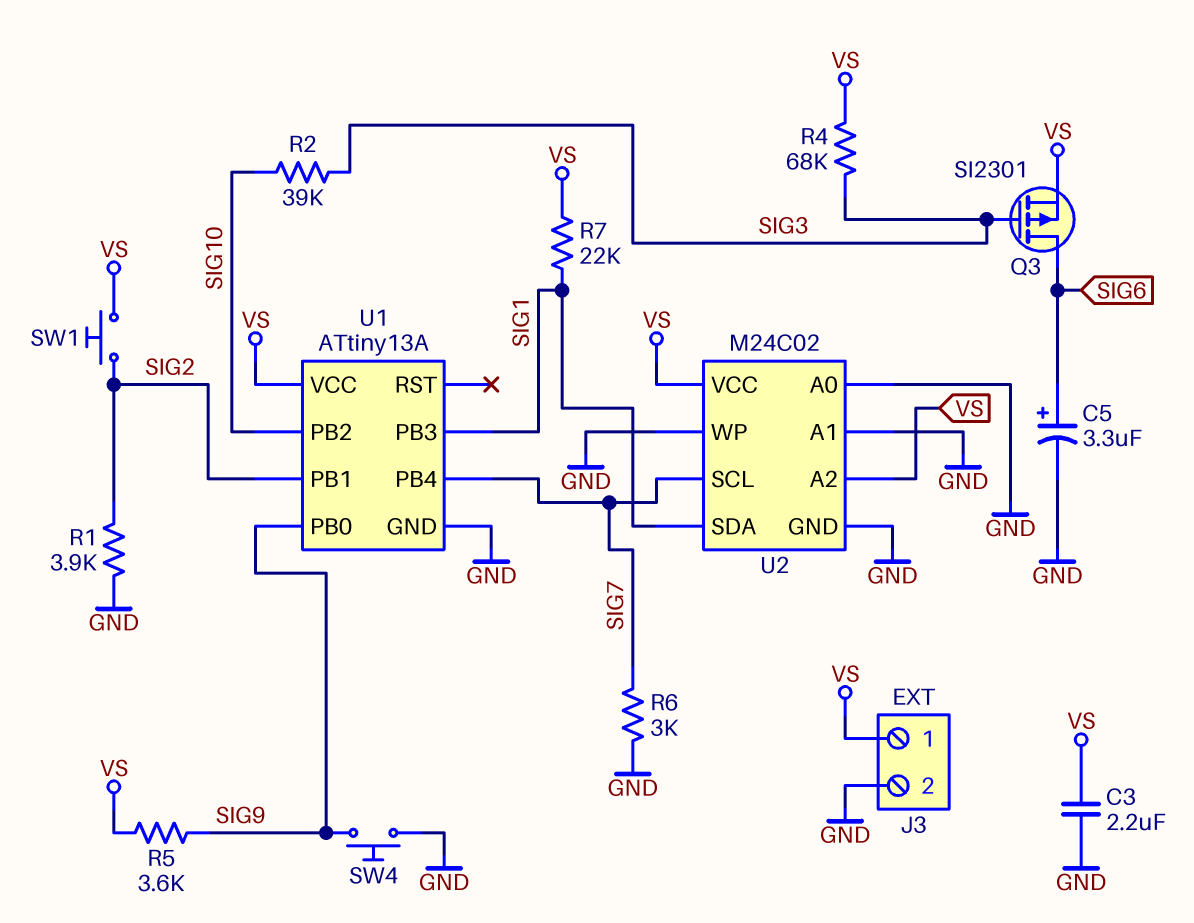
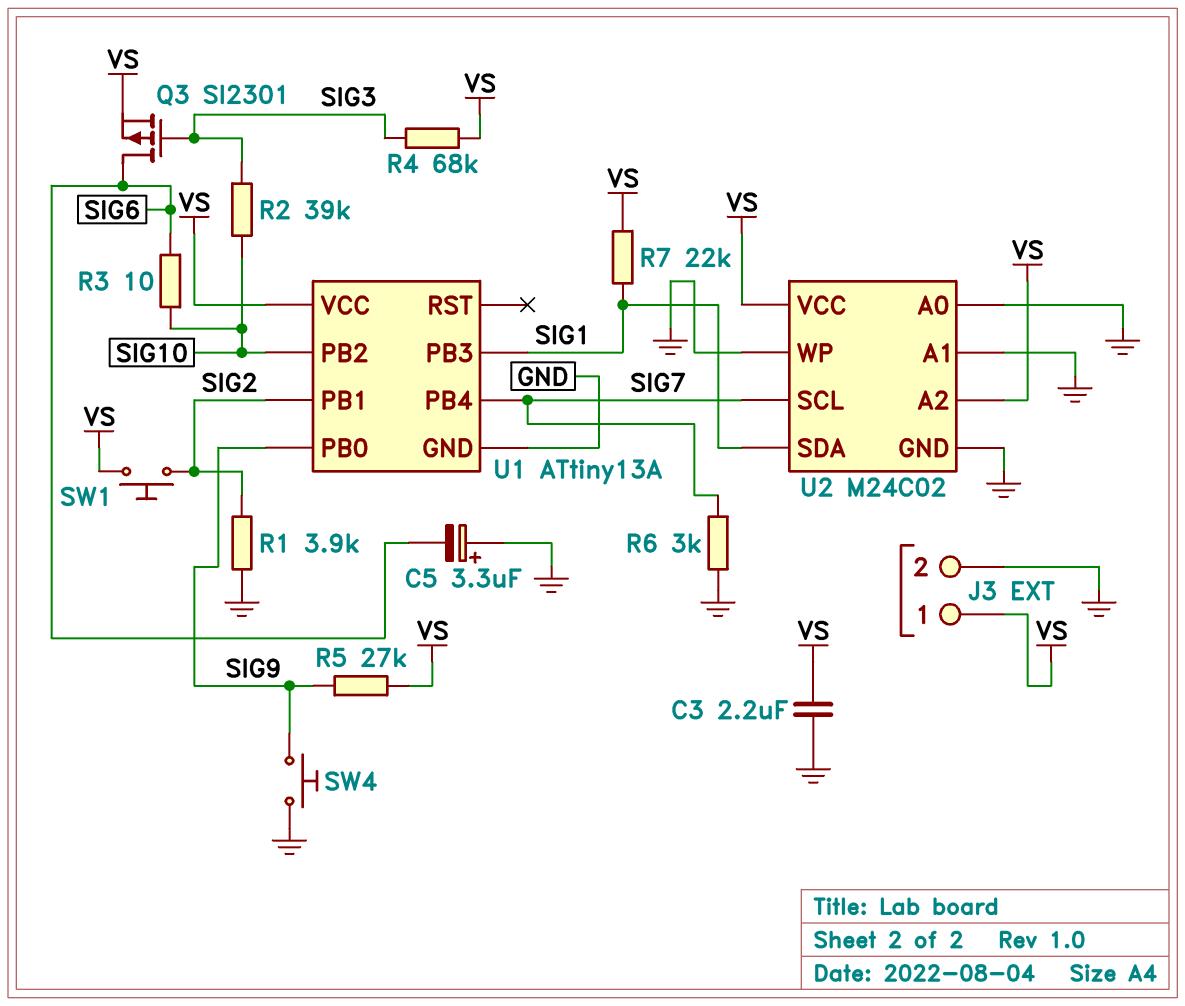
C5: 3.3uF (plus SIG6, minus GND) -> 3.3uF (plus GND, minus SIG6)
R3: none -> 10 (SIG6, SIG10)
R5: 3.6k (SIG9, VS) -> 27k (SIG9, VS)

